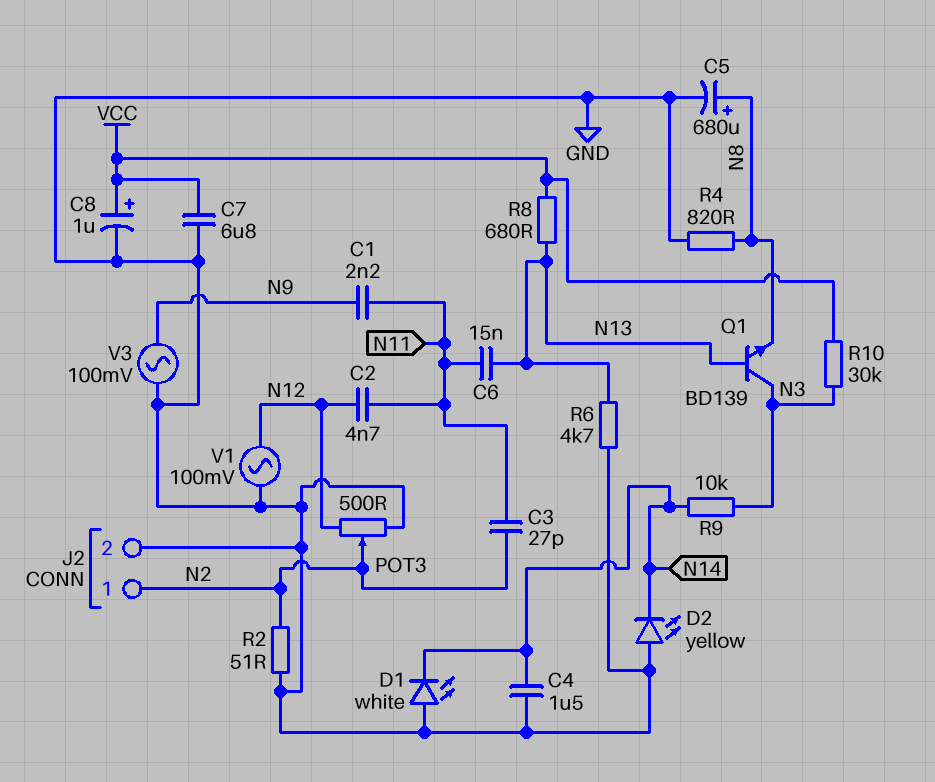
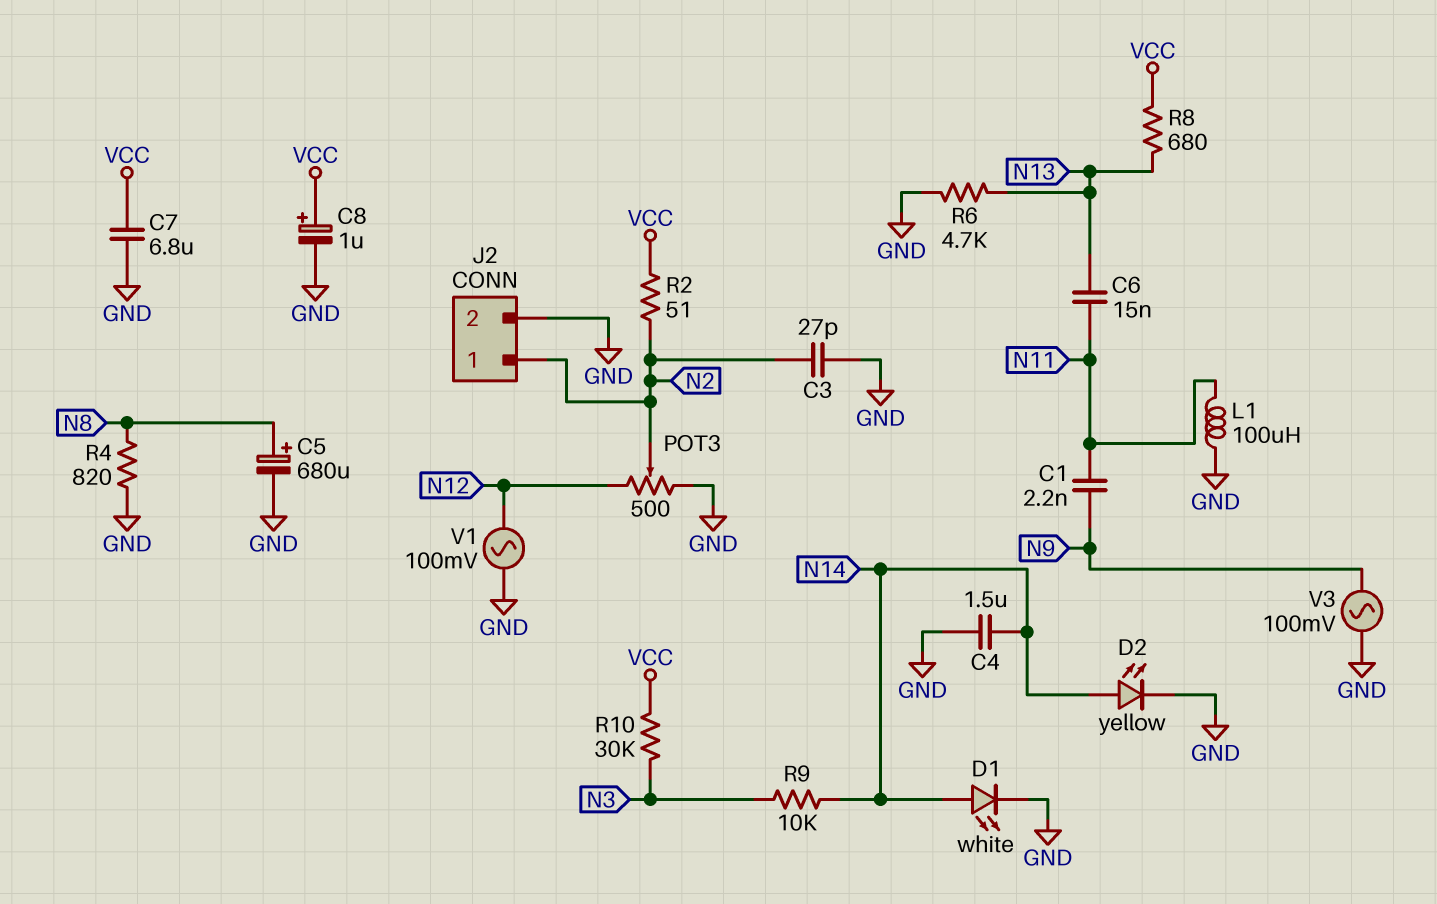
C2: 4.7nF (N11, N12) -> none
C3: 27pF (N2, N11) -> 27pF (GND, N2)
D1: LED white (A GND, K N14) -> LED white (A N14, K GND)
D2: LED yellow (A GND, K N14) -> LED yellow (A N14, K GND)
L1: none -> 100uH (GND, N11)
Q1: NPN BD139 (B N13, C N3, E N8) -> none
R2: 51 (GND, N2) -> 51 (N2, VCC)

